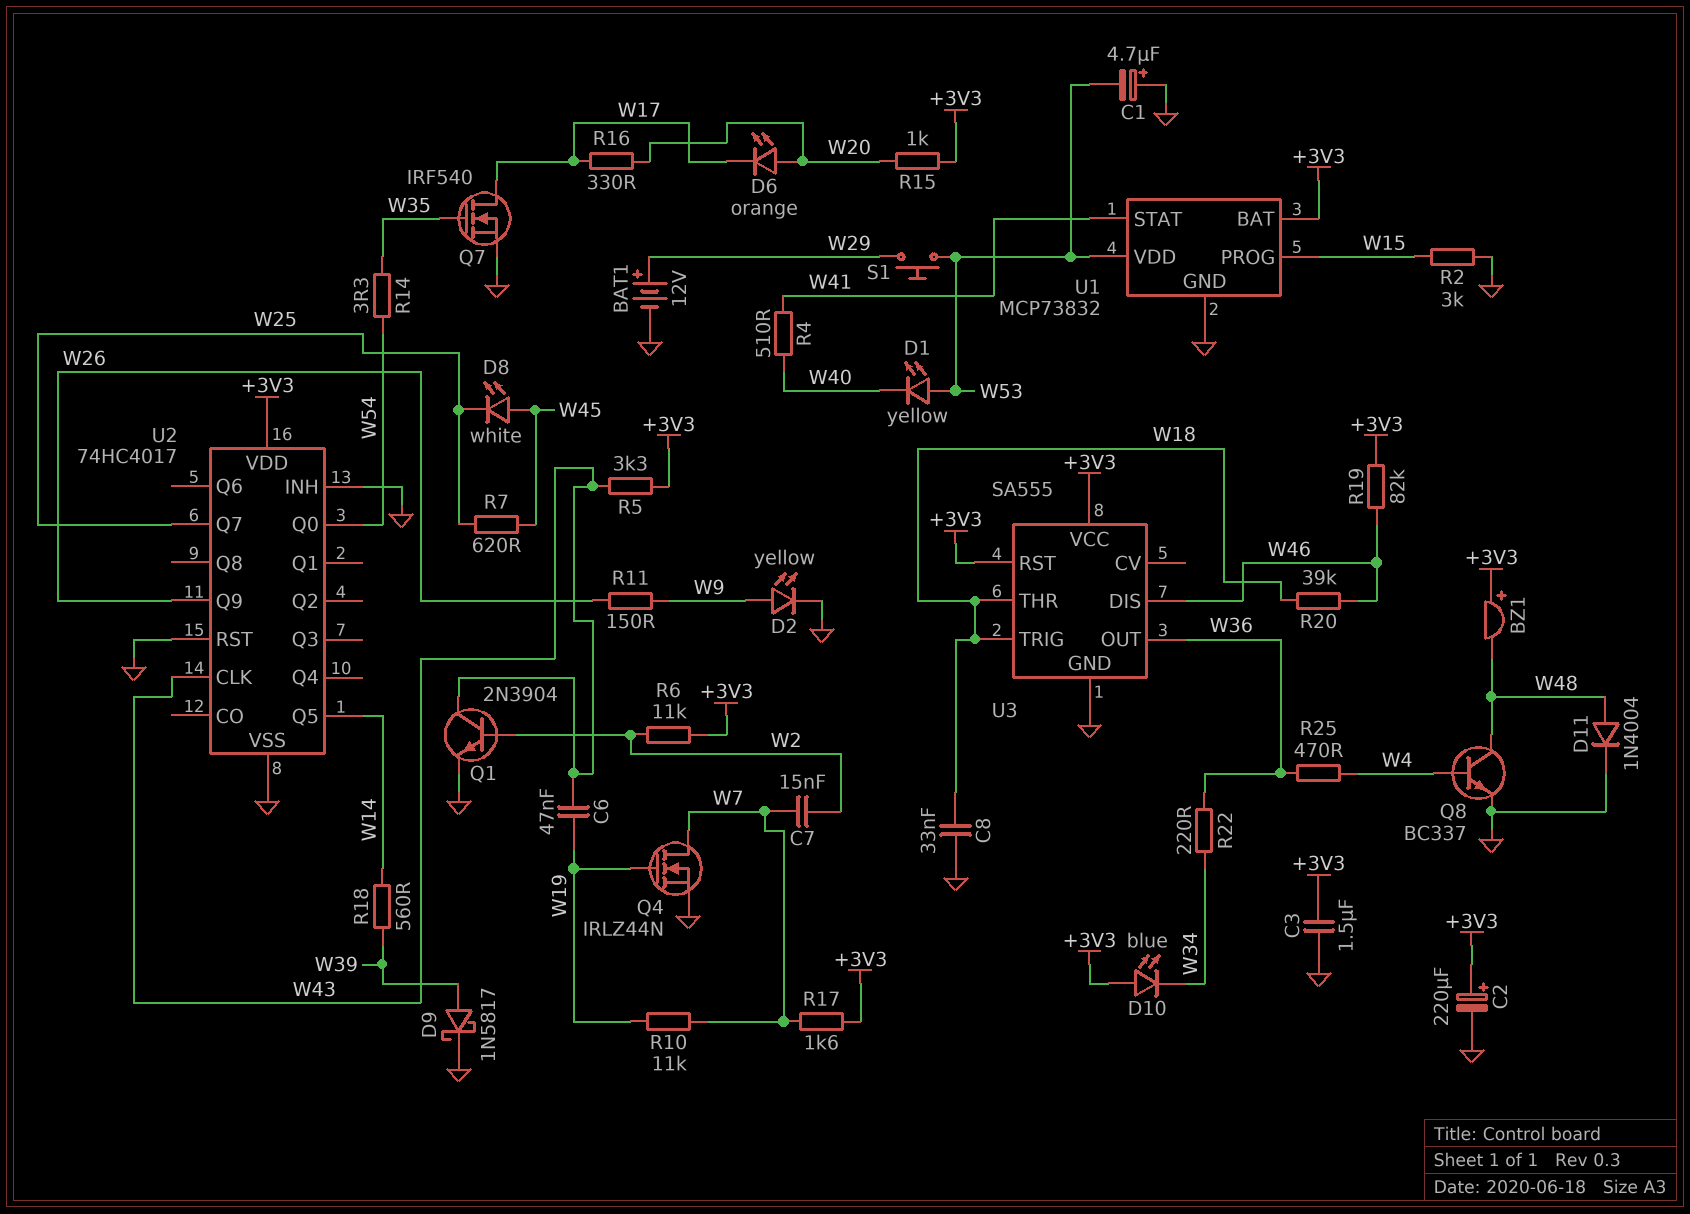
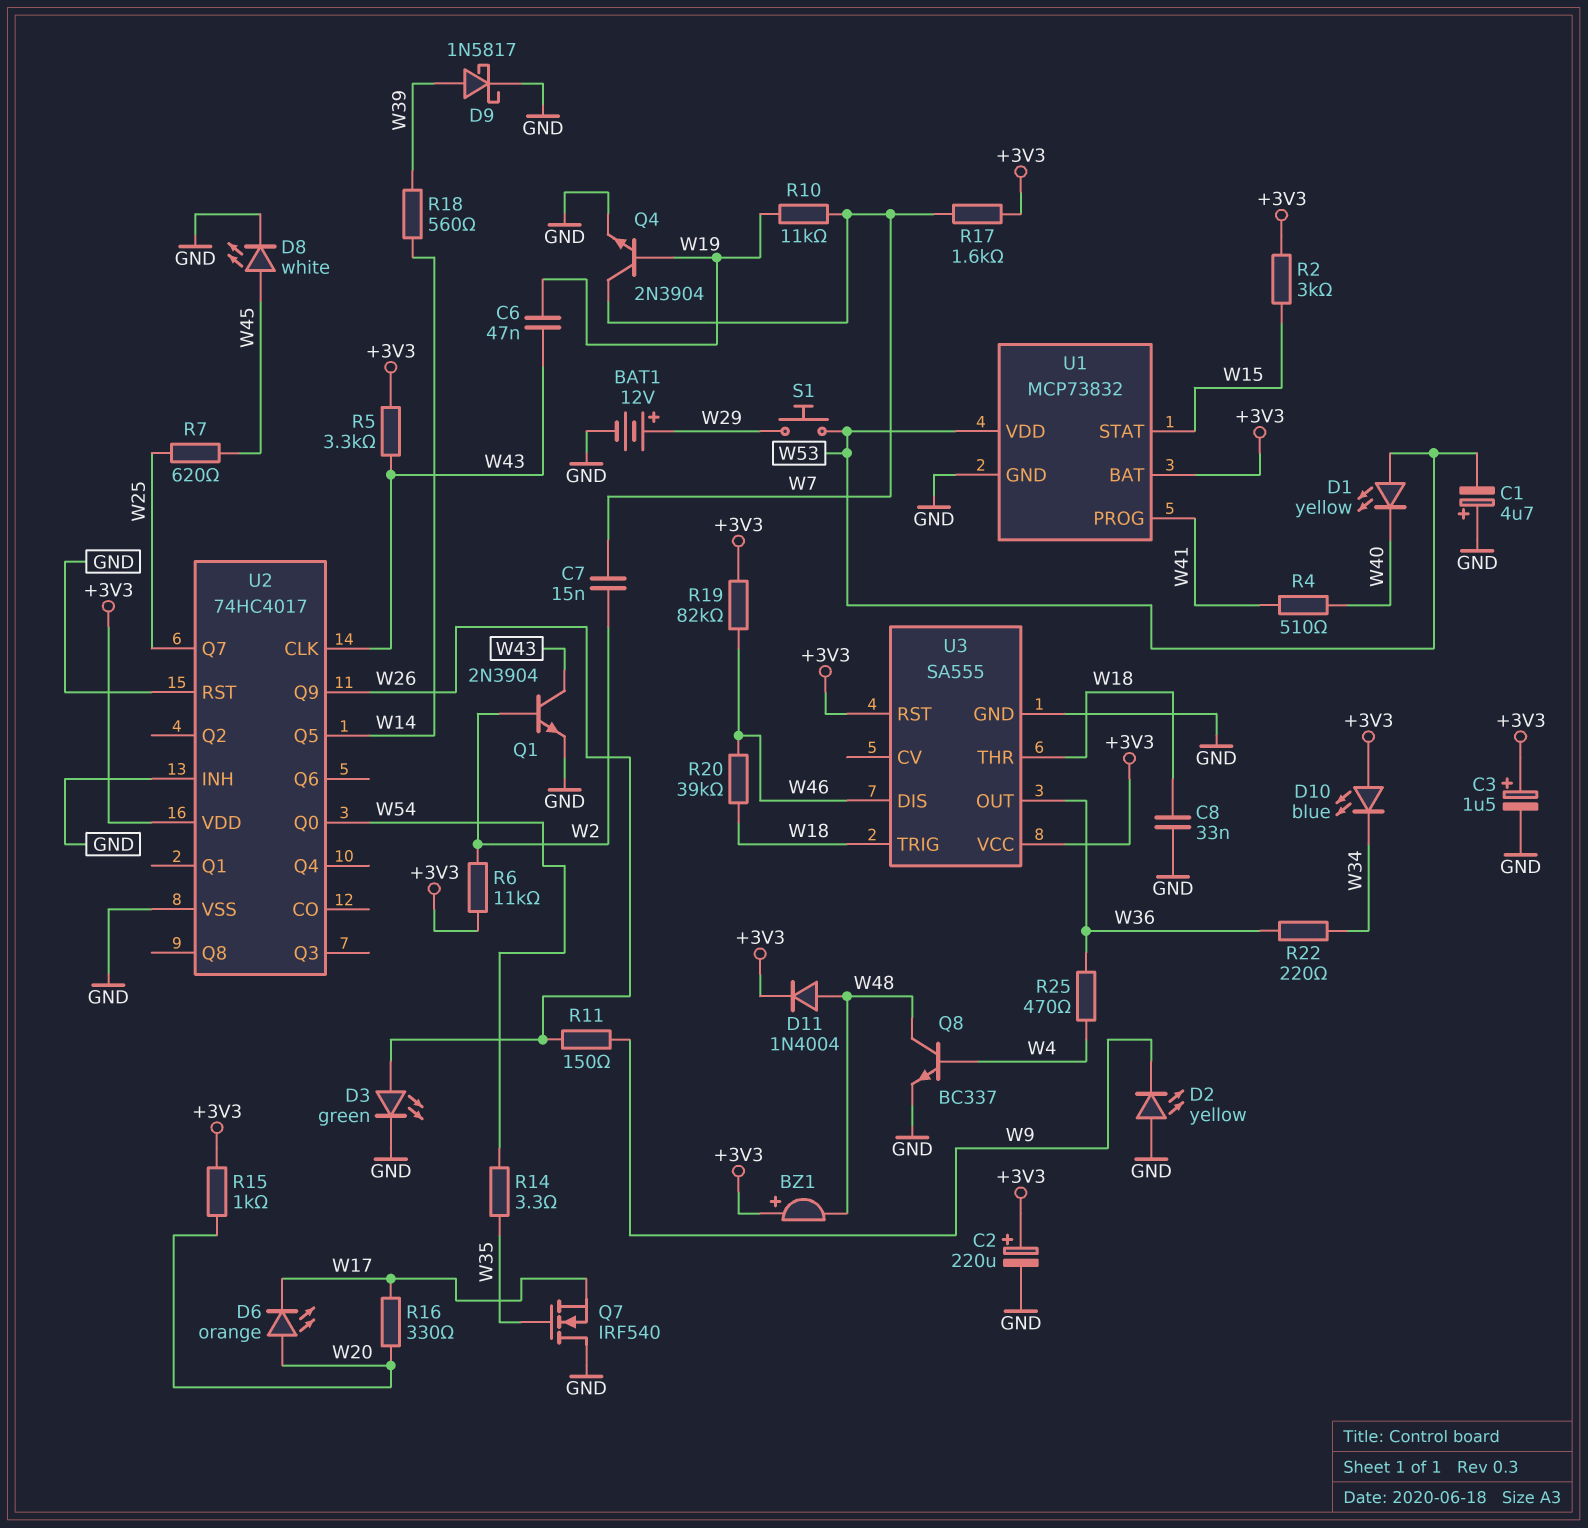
C3: 1.5uF (+3V3, GND) -> 1.5uF (plus +3V3, minus GND)
D2: LED yellow (A W9, K GND) -> LED yellow (A GND, K W9)
D3: none -> LED green (A W26, K GND)
D8: LED white (A W45, K W25) -> LED white (A W45, K GND)
D11: diode 1N4004 (A W48, K GND) -> diode 1N4004 (A W48, K +3V3)
Q4: NMOS IRLZ44N (G W19, D W7, S GND) -> NPN 2N3904 (B W19, C W7, E GND)
Q7: NMOS IRF540 (G W35, D W17, S GND) -> NMOS IRF540 (G W35, D GND, S W17)
R2: 3k (GND, W15) -> 3k (+3V3, W15)
U1 pin PROG: W15 -> W41
U1 pin STAT: W41 -> W15

